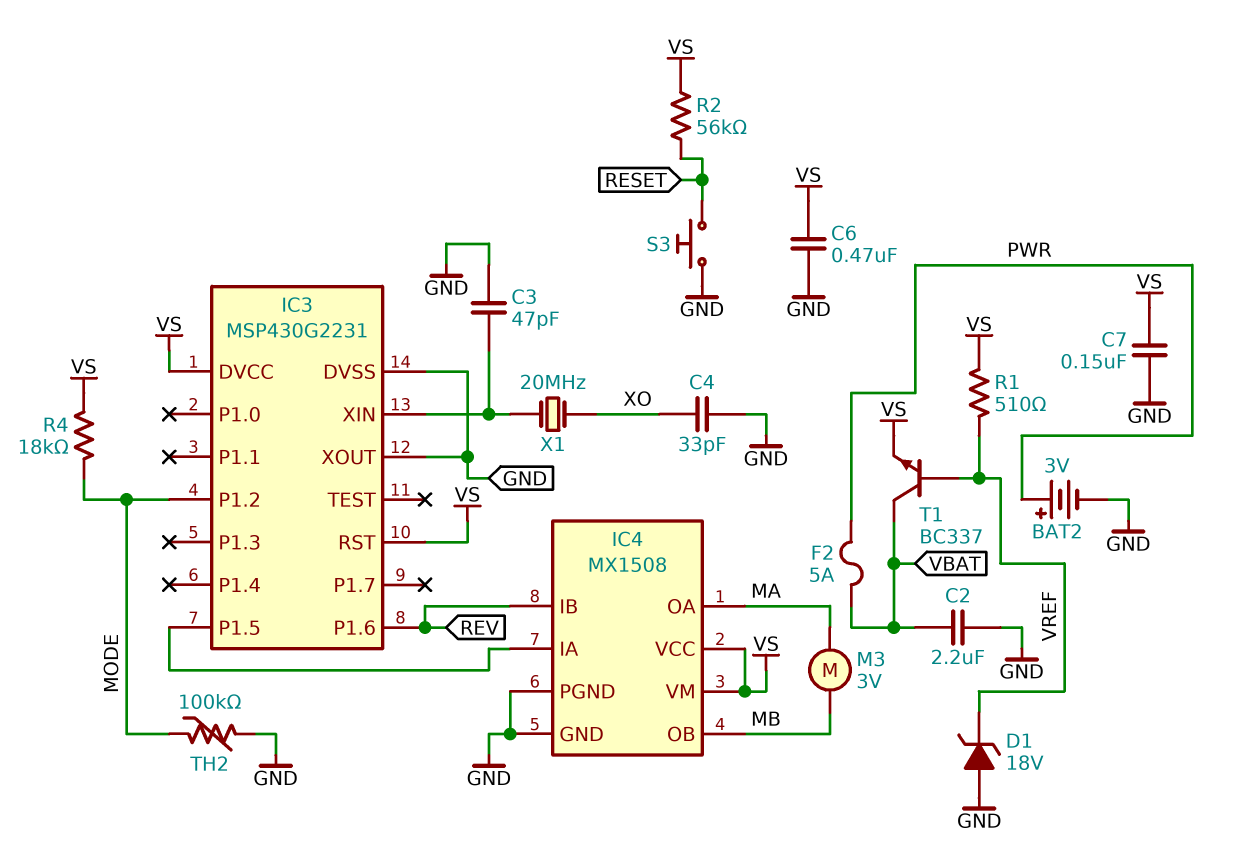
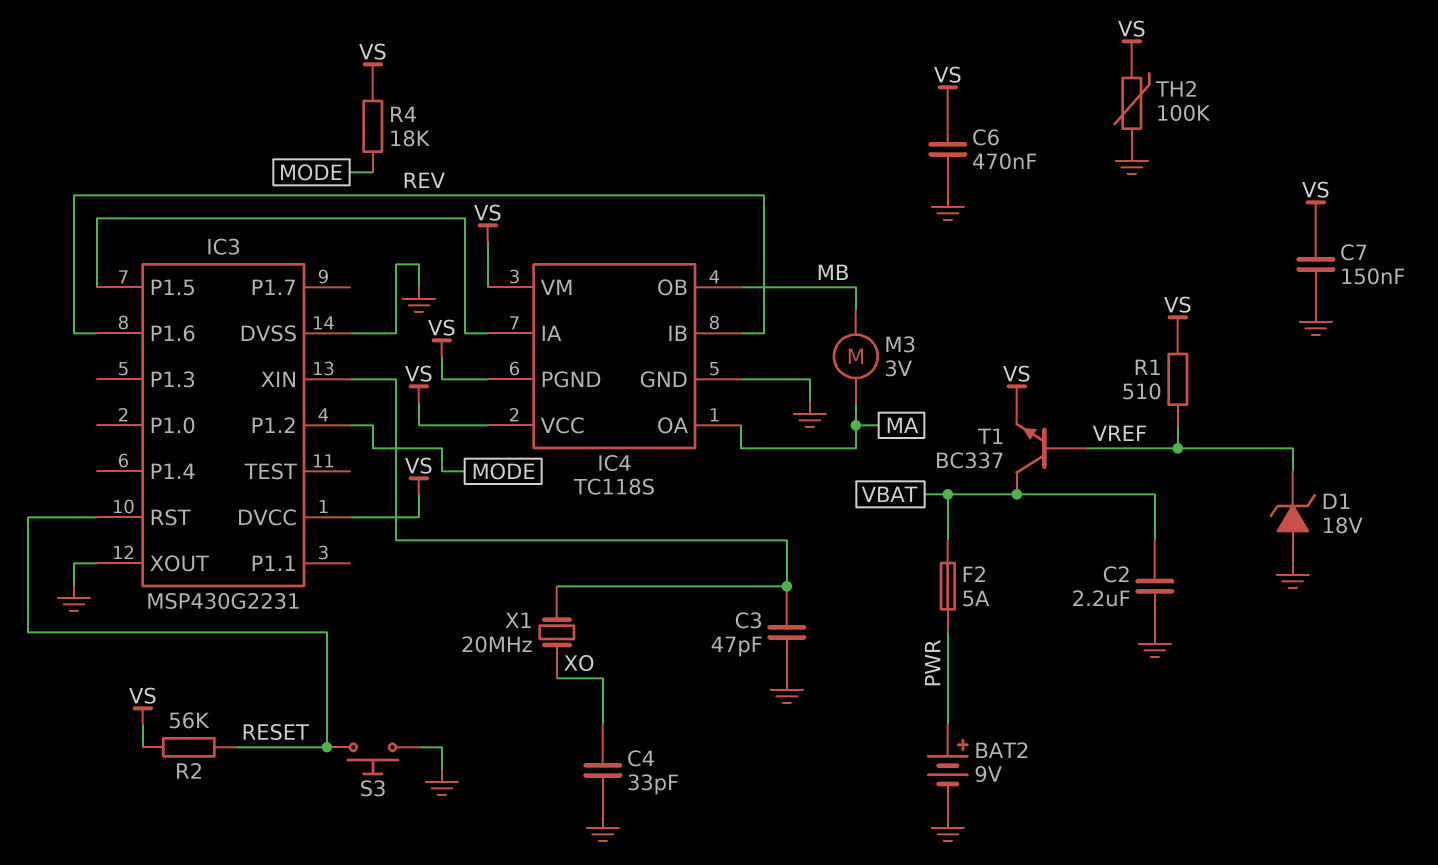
BAT2: 3V (plus PWR, minus GND) -> 9V (plus PWR, minus GND)
IC3 pin RST: VS -> RESET
IC4: MX1508 -> TC118S
IC4 pin PGND: GND -> VS
TH2: 100k (GND, MODE) -> 100k (GND, VS)

